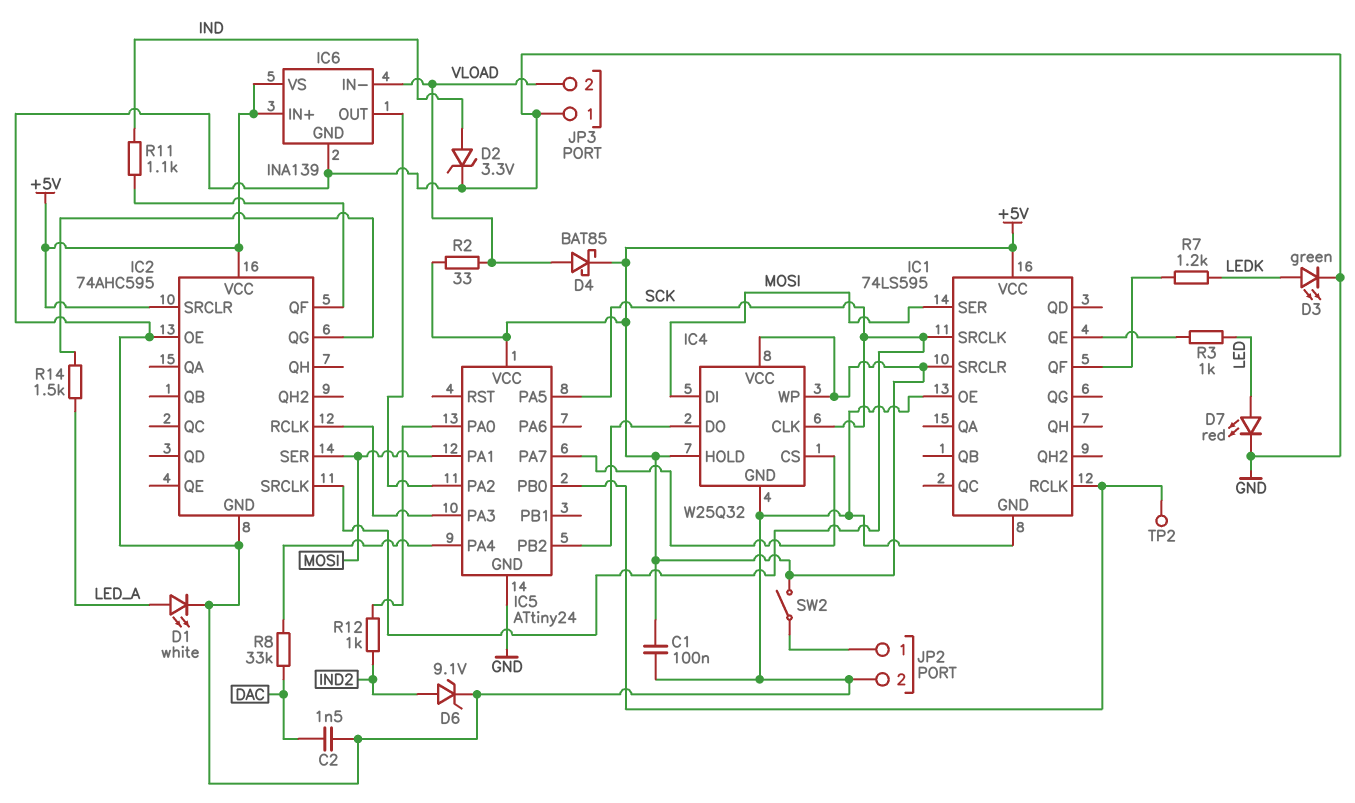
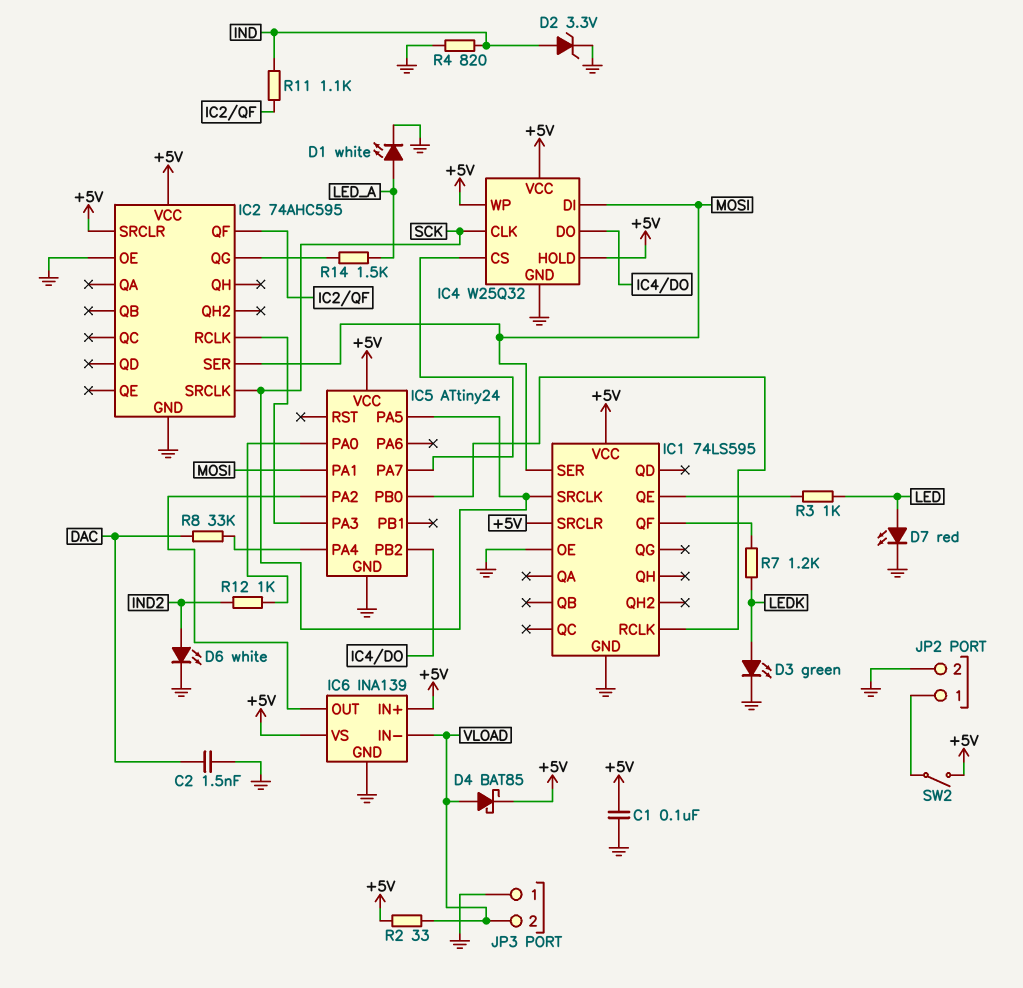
D6: zener 9.1V (A IND2, K GND) -> LED white (A IND2, K GND)
R4: none -> 820 (GND, IND)
TP2: test point (IC1/RCLK) -> none

